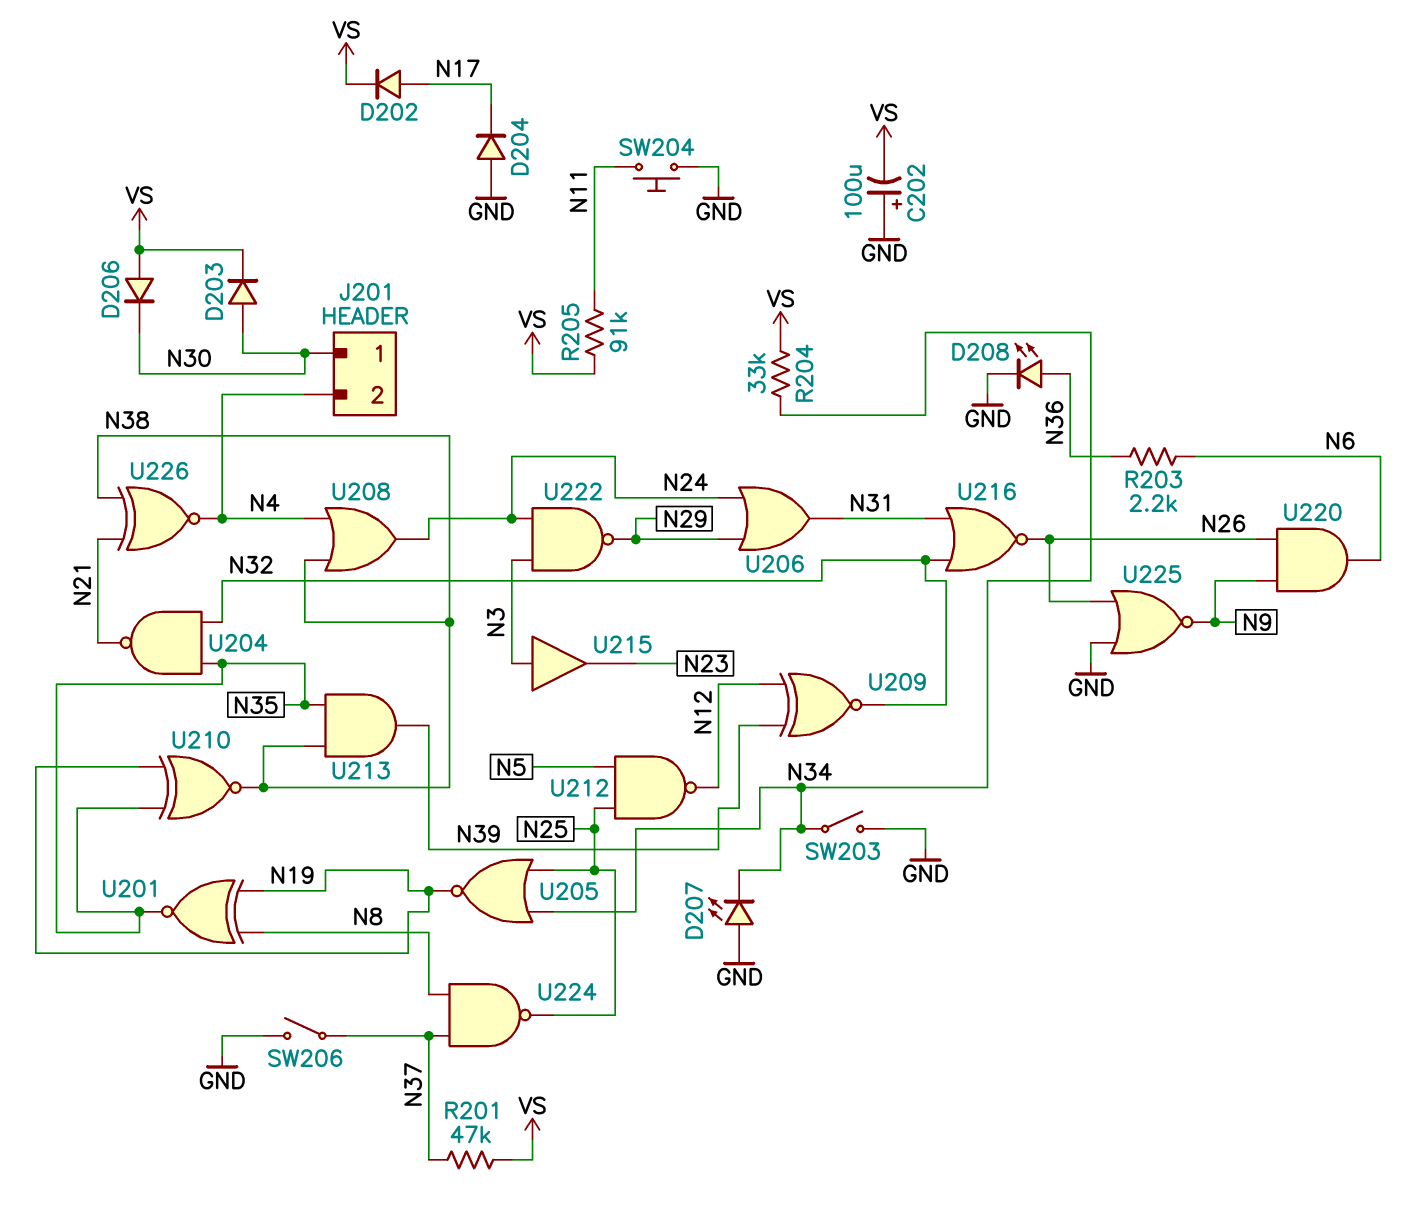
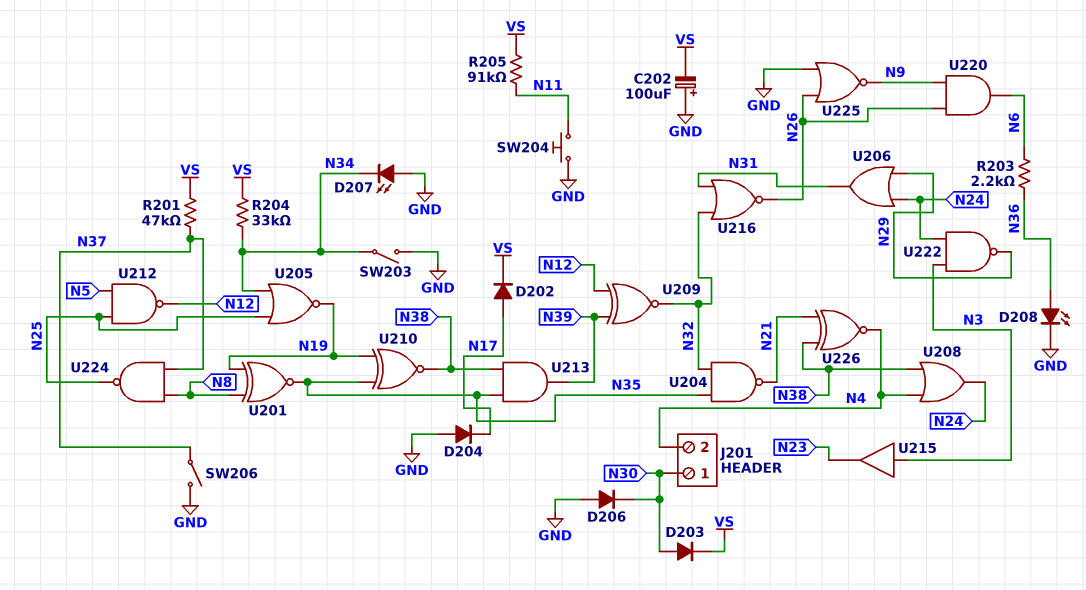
D206: diode (A VS, K N30) -> diode (A GND, K N30)

